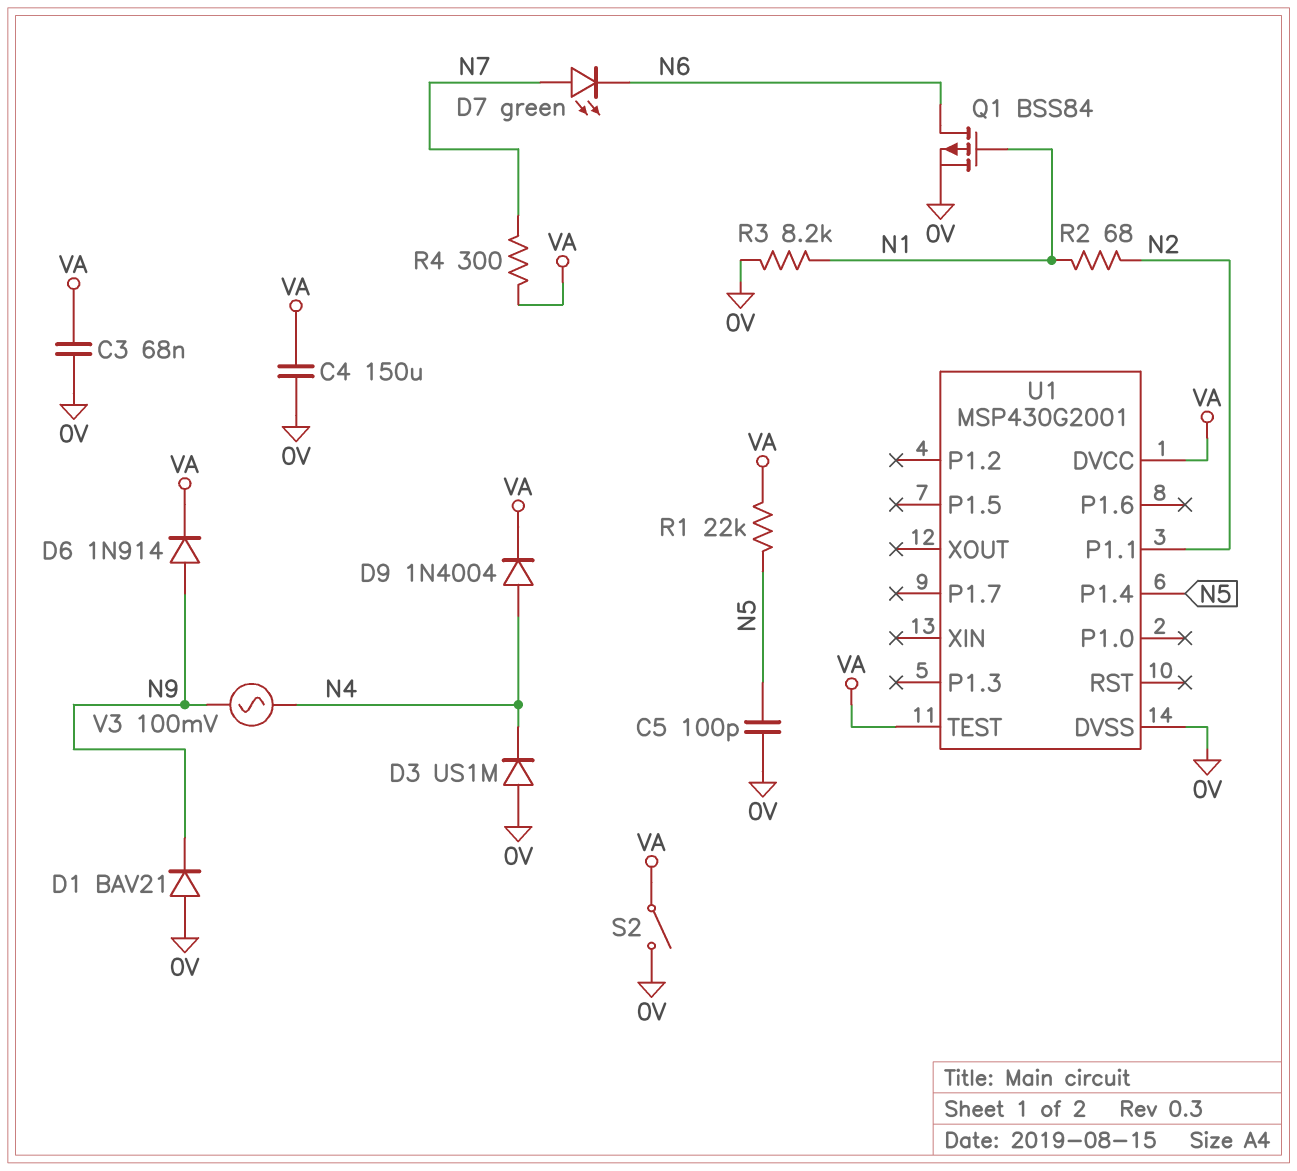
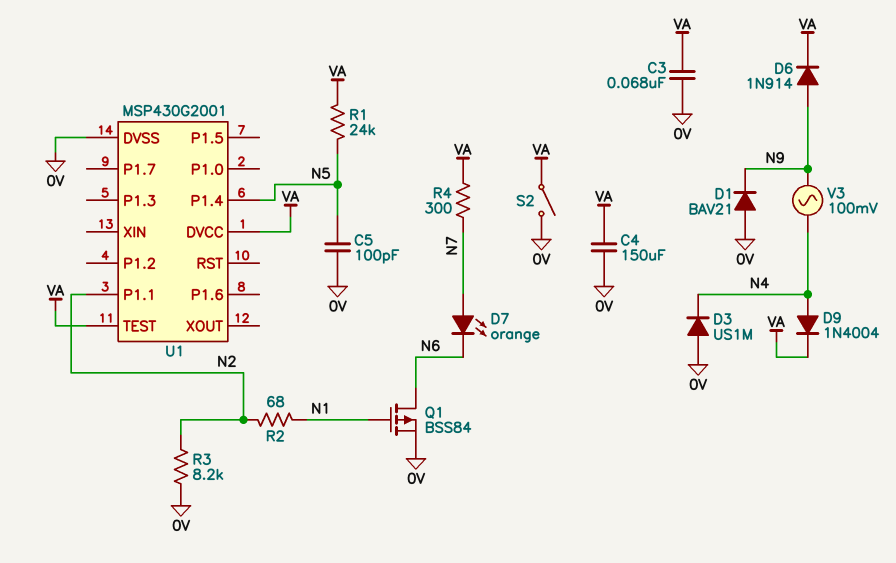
D7: LED green (A N7, K N6) -> LED orange (A N7, K N6)
R1: 22k (N5, VA) -> 24k (N5, VA)
R3: 8.2k (0V, N1) -> 8.2k (0V, N2)

